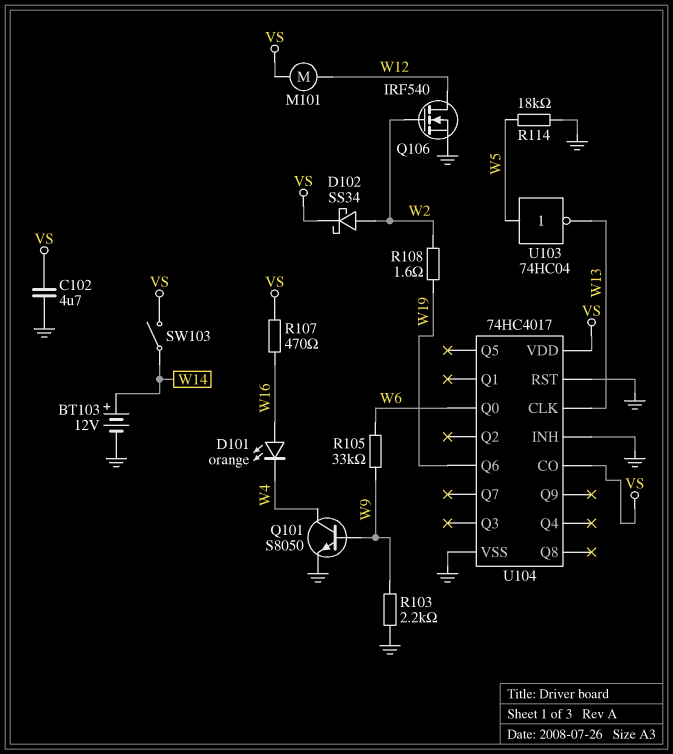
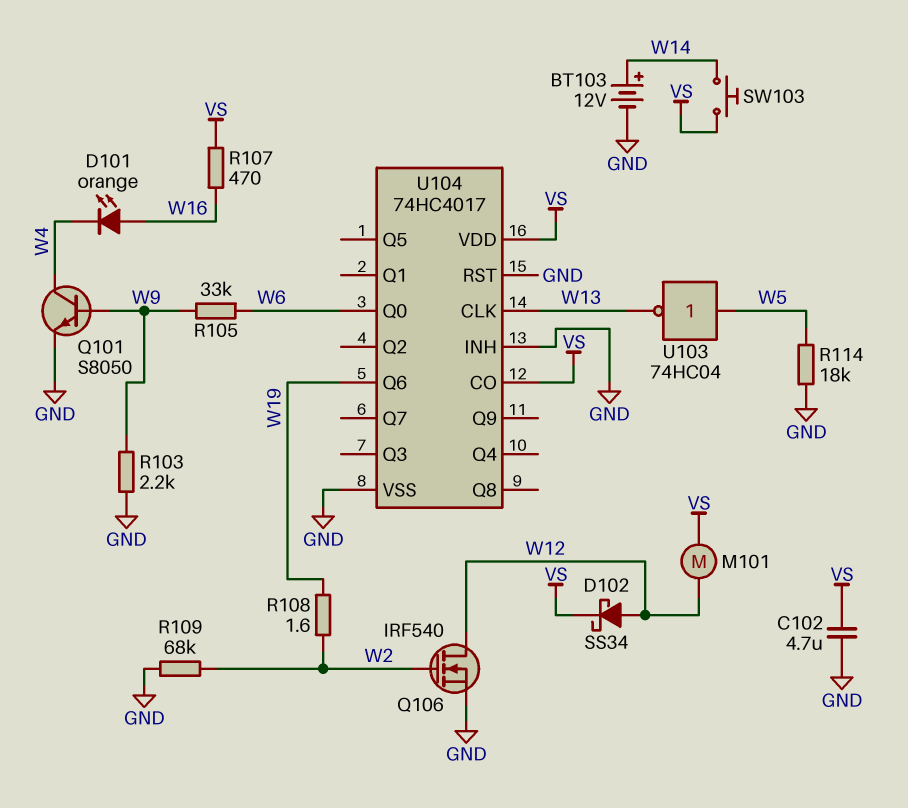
D102: schottky SS34 (A W2, K VS) -> schottky SS34 (A W12, K VS)
R109: none -> 68k (GND, W2)
SW103: switch (VS, W14) -> button (VS, W14)

